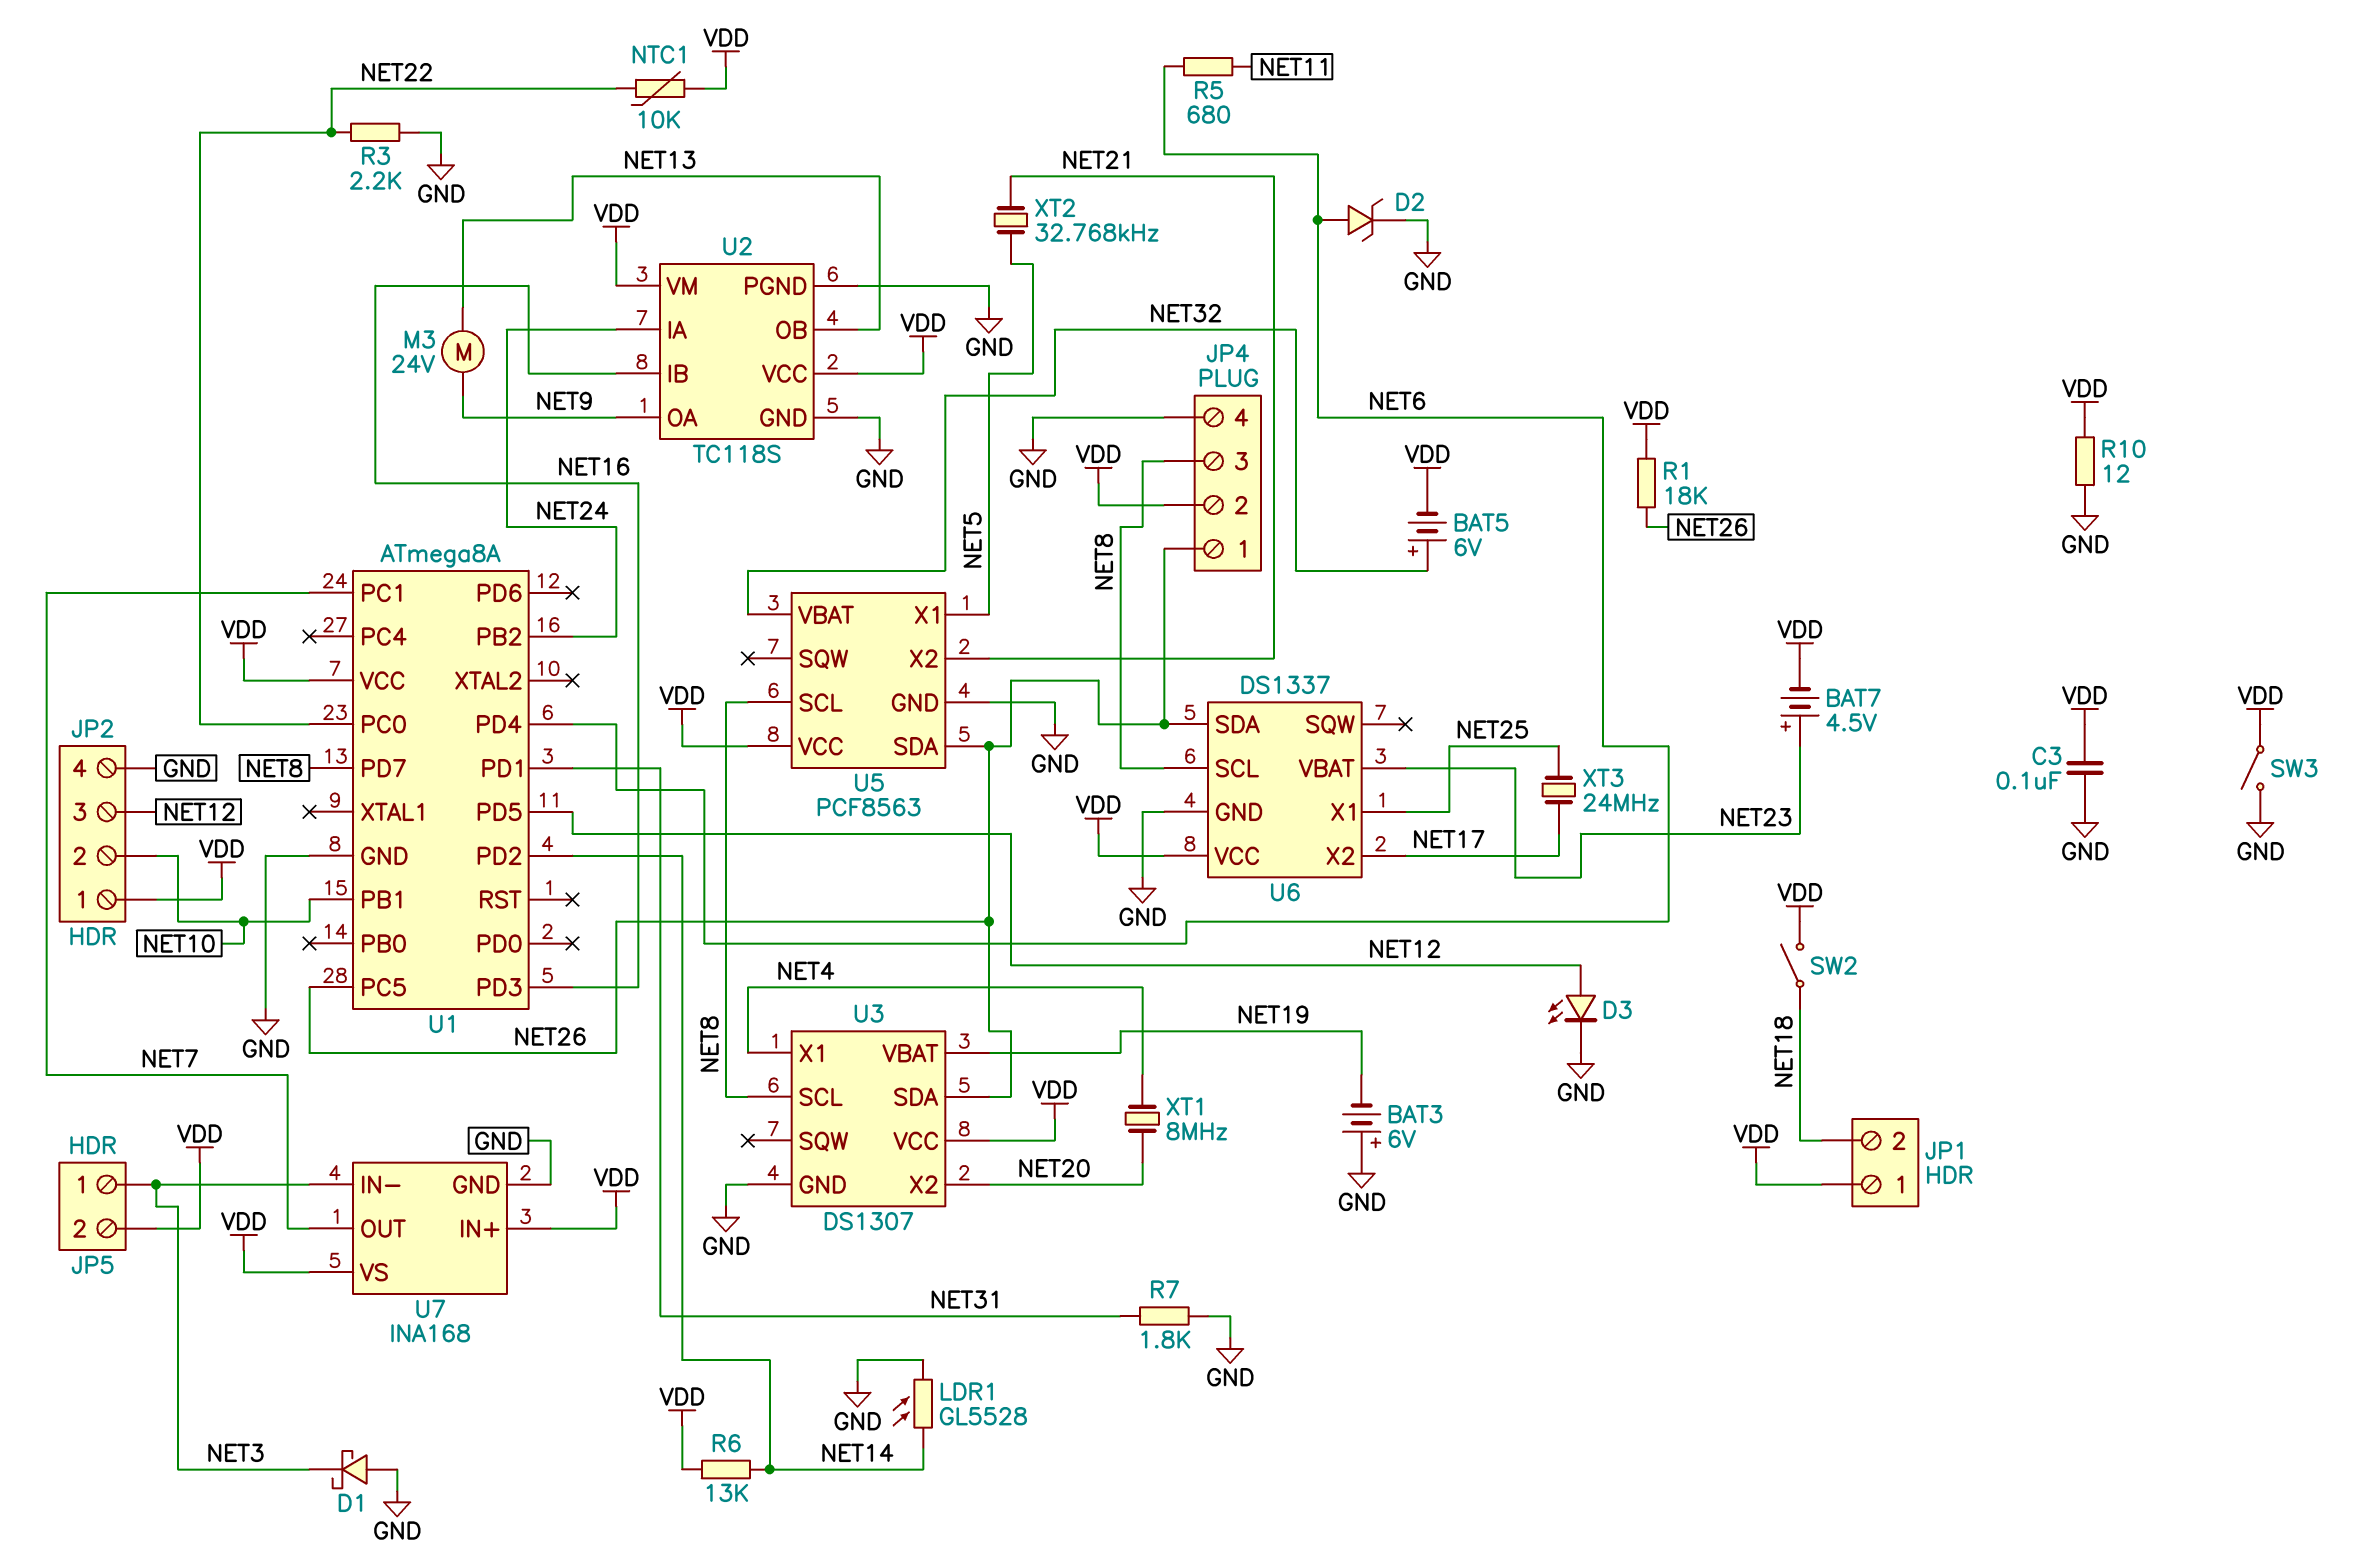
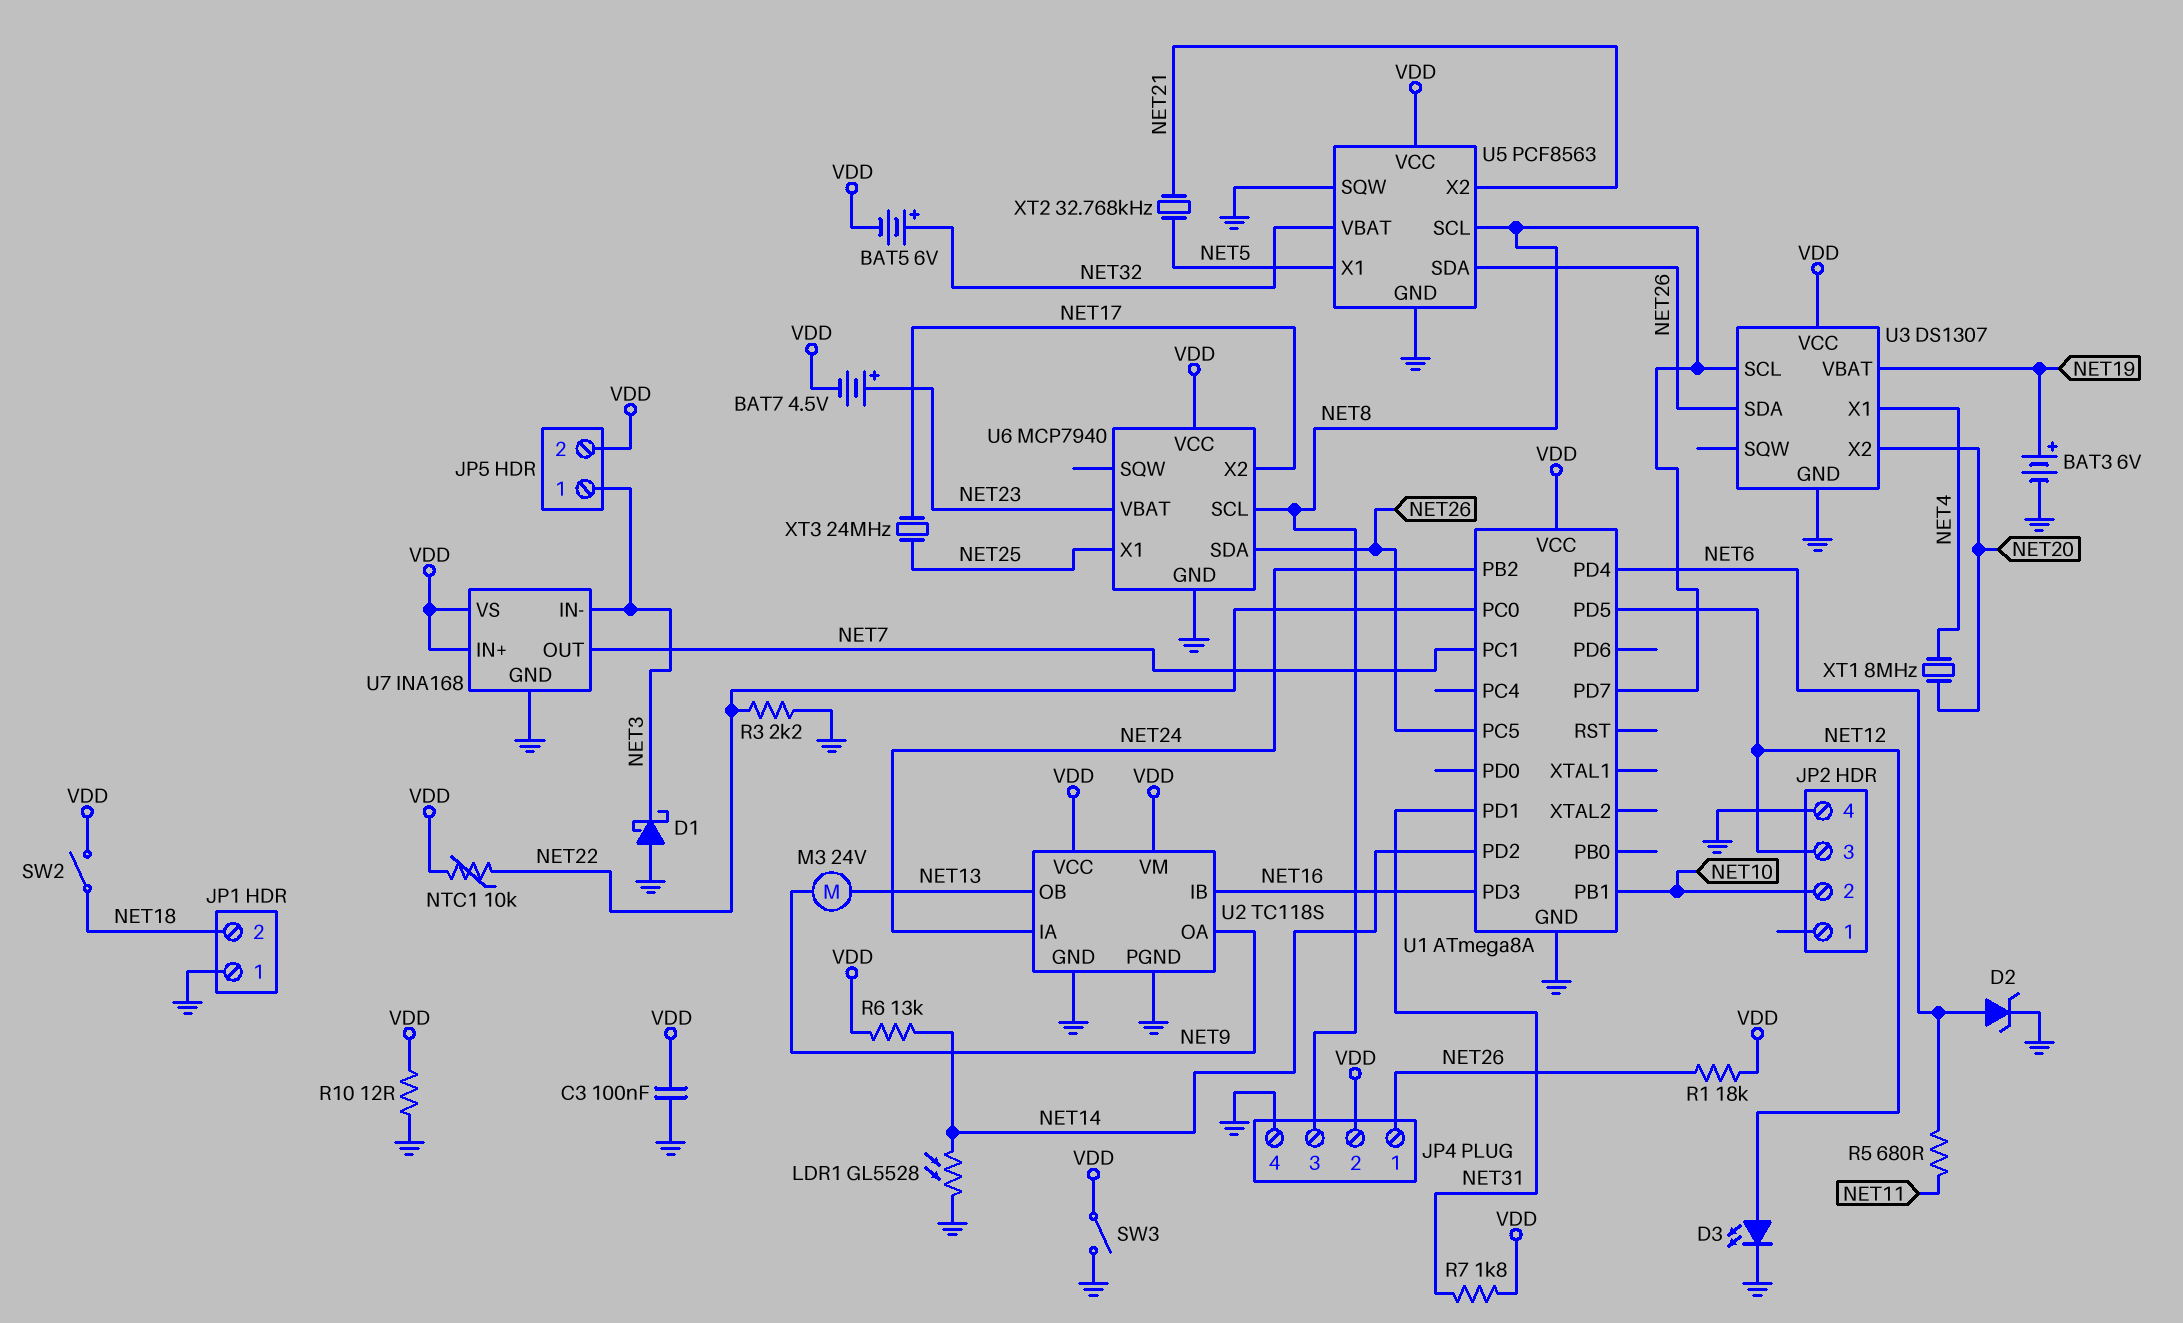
BAT3: 6V (plus GND, minus NET19) -> 6V (plus NET19, minus GND)
JP1 pin 1: VDD -> GND
JP2 pin 1: VDD -> none
R7: 1.8k (GND, NET31) -> 1.8k (NET31, VDD)
U5 pin SQW: none -> GND
U6: DS1337 -> MCP7940

